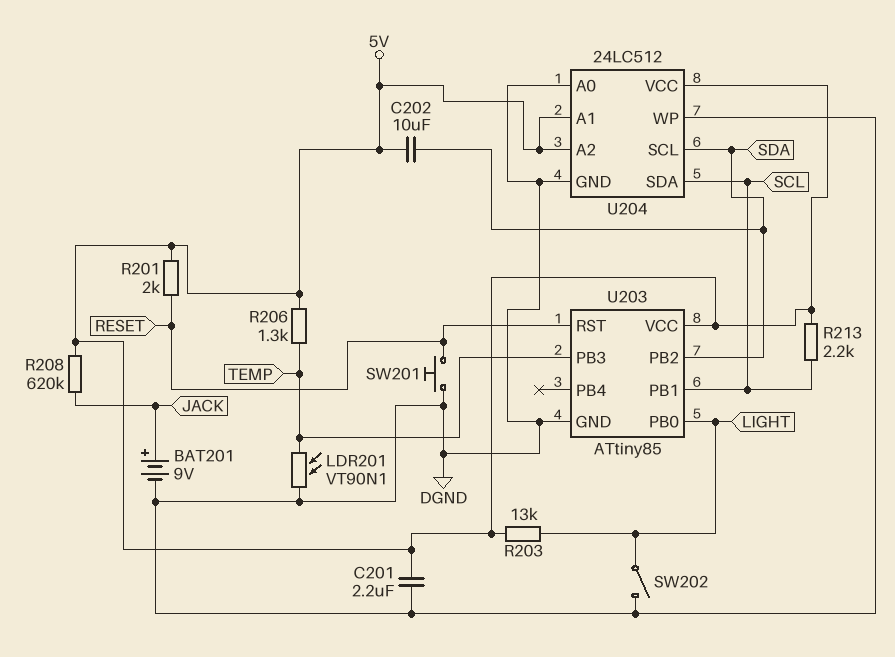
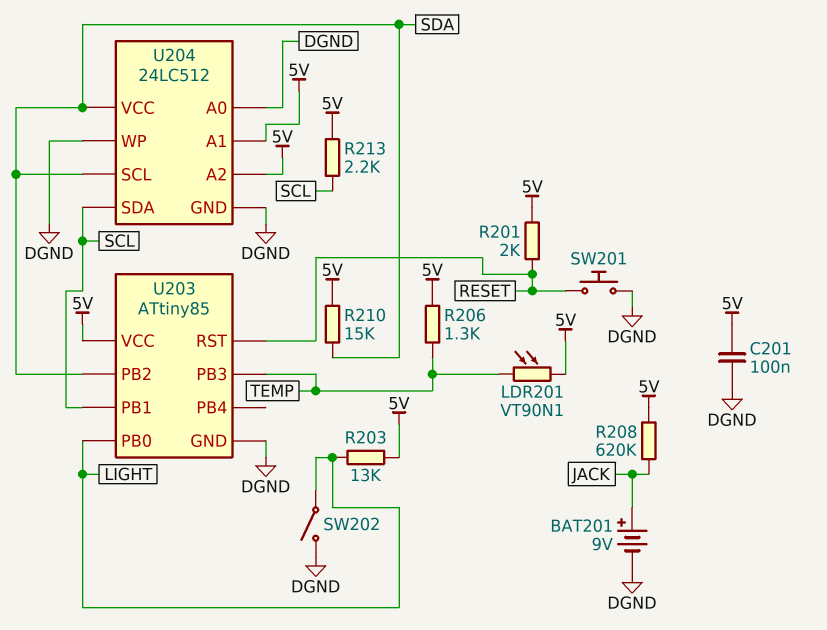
C201: 2.2uF (5V, DGND) -> 100nF (5V, DGND)
C202: 10uF (5V, SDA) -> none
LDR201: VT90N1 (DGND, TEMP) -> VT90N1 (5V, TEMP)
R210: none -> 15k (5V, SDA)
U204 pin VCC: 5V -> SDA

